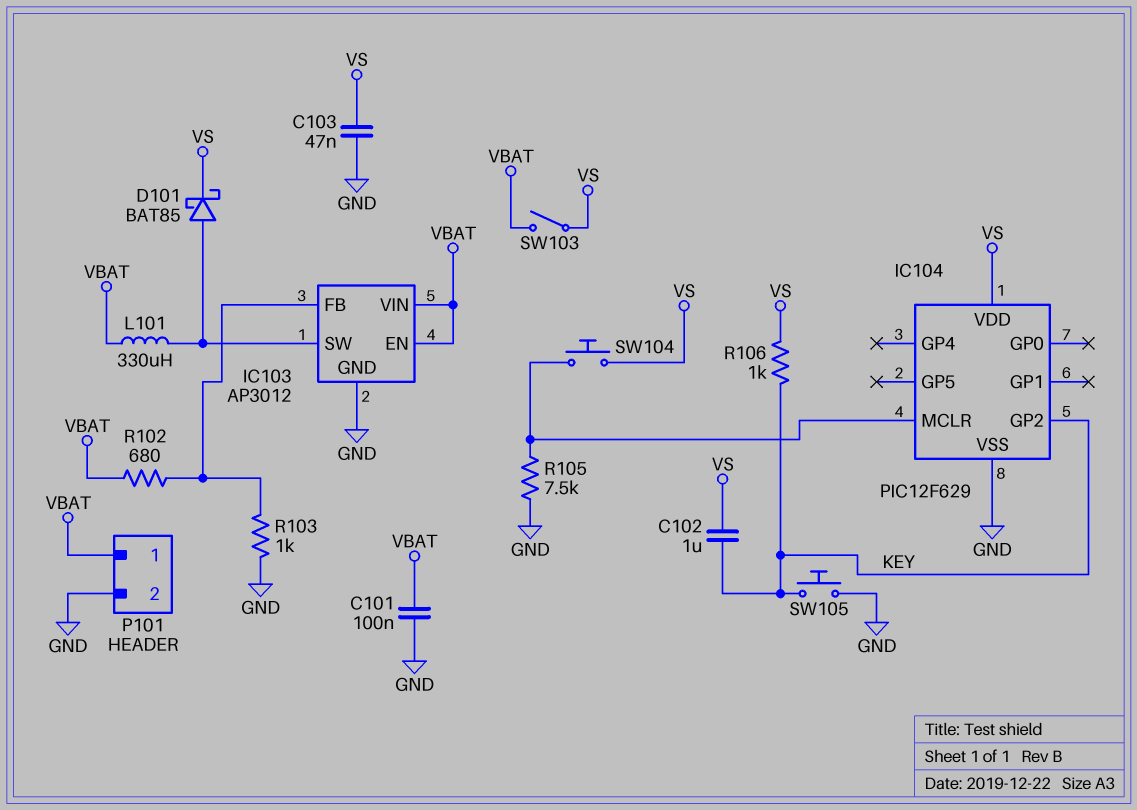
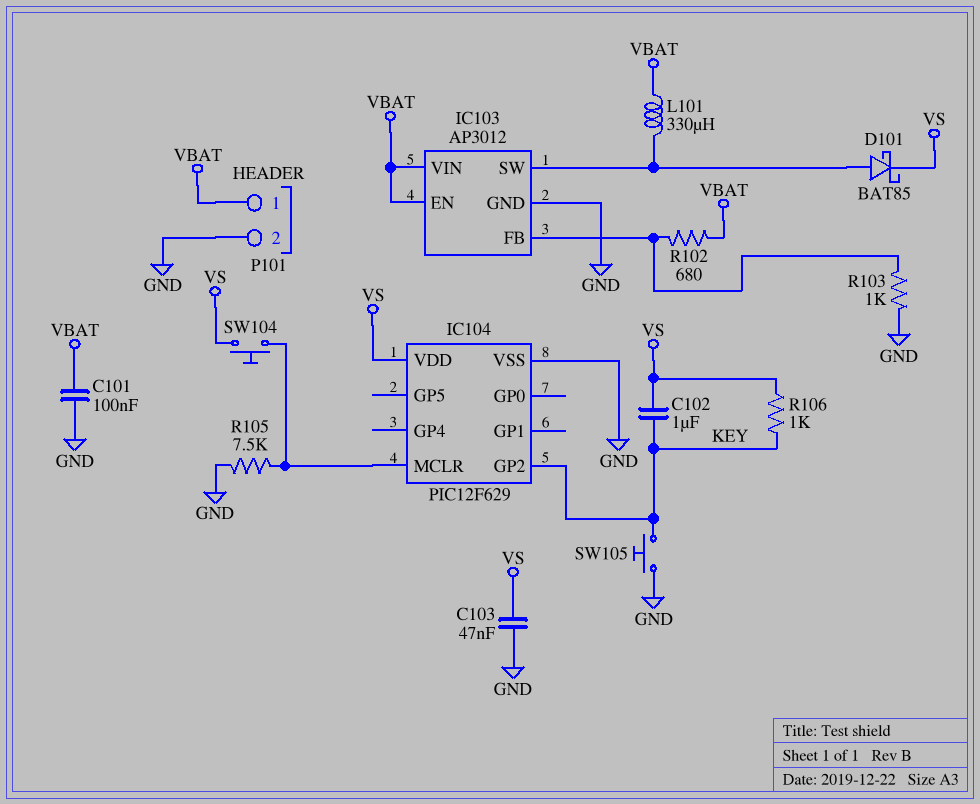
SW103: switch (VBAT, VS) -> none

